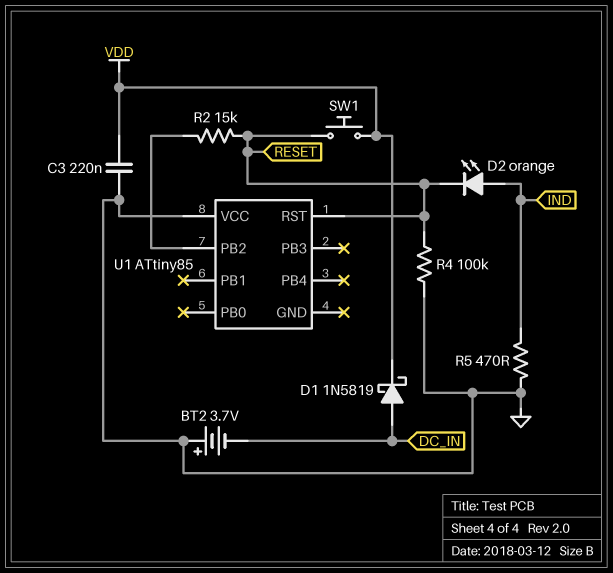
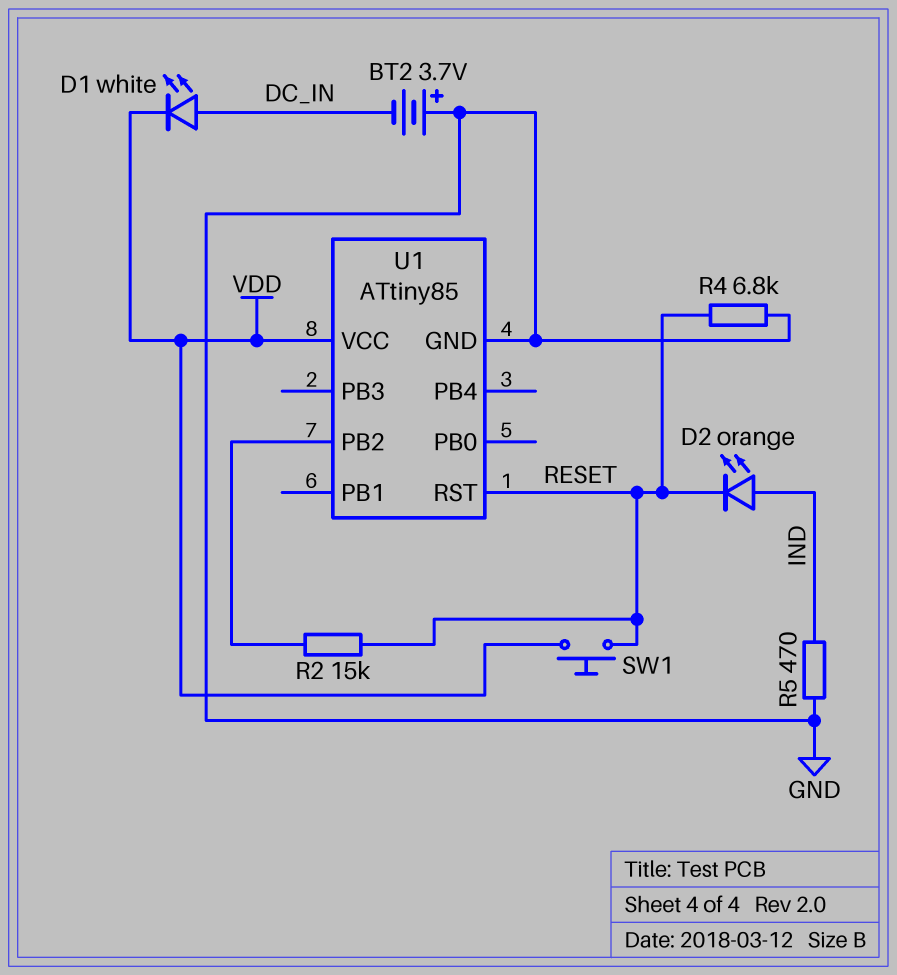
C3: 220nF (GND, VDD) -> none
D1: schottky 1N5819 (A DC_IN, K VDD) -> LED white (A DC_IN, K VDD)
R4: 100k (GND, RESET) -> 6.8k (GND, RESET)
U1 pin GND: none -> GND
U1 pin VCC: GND -> VDD

